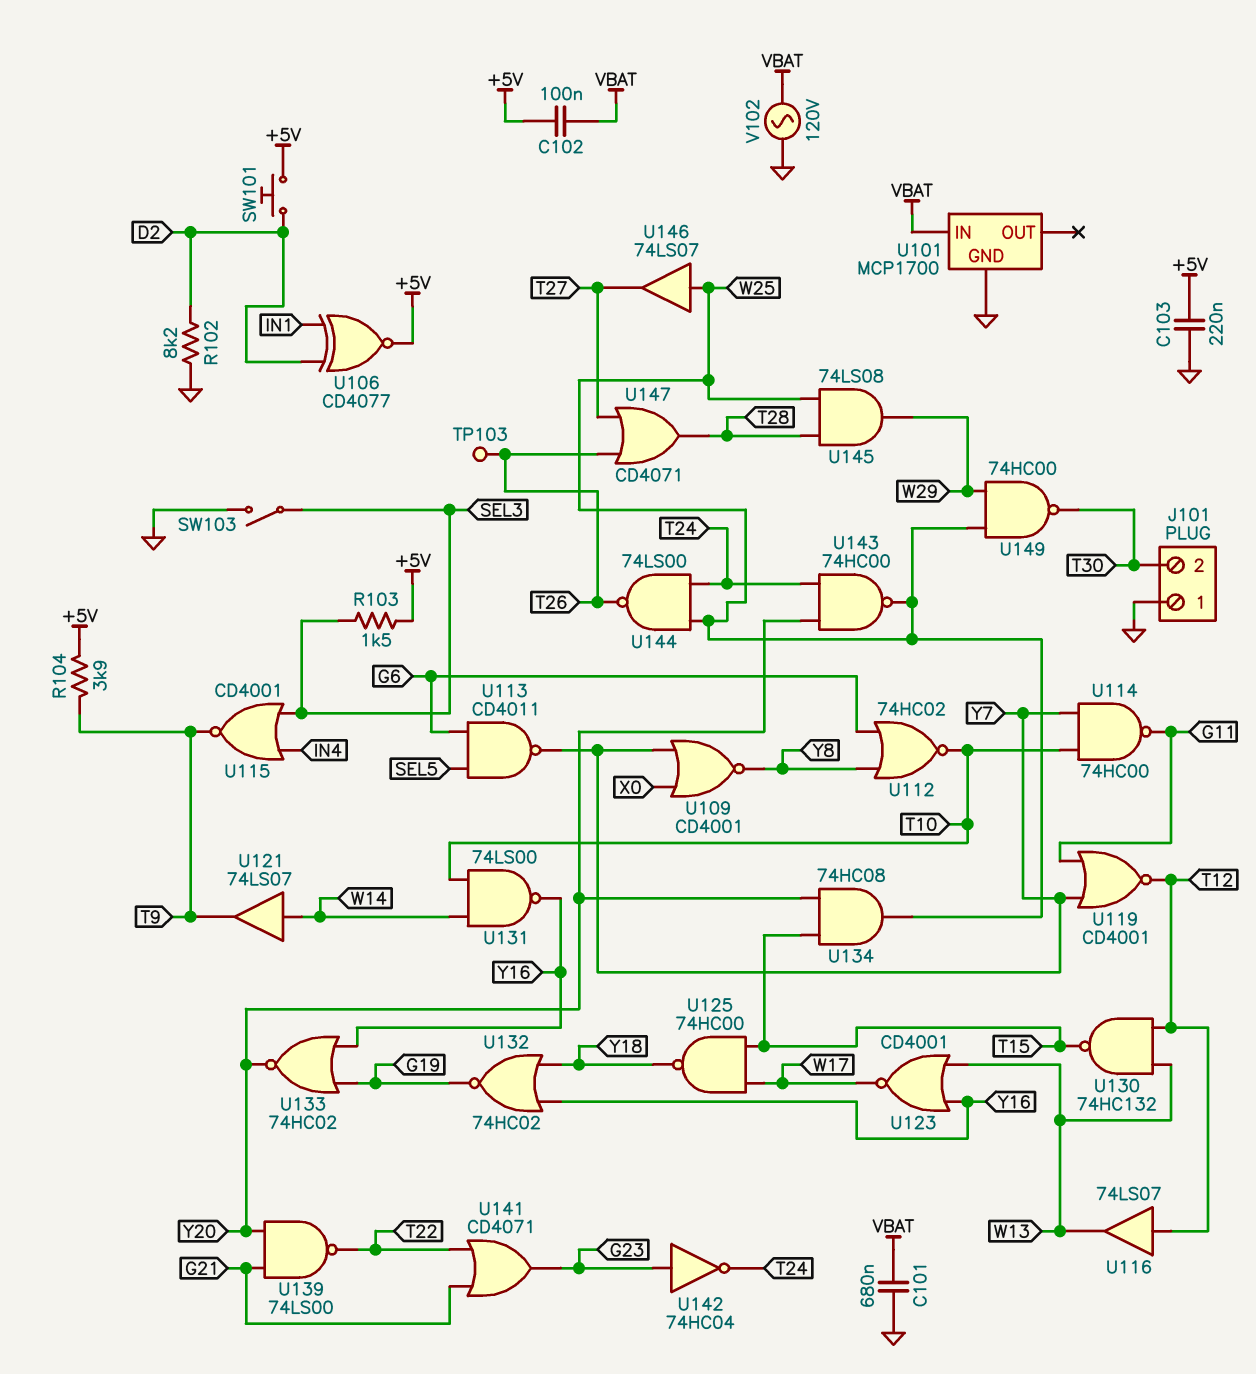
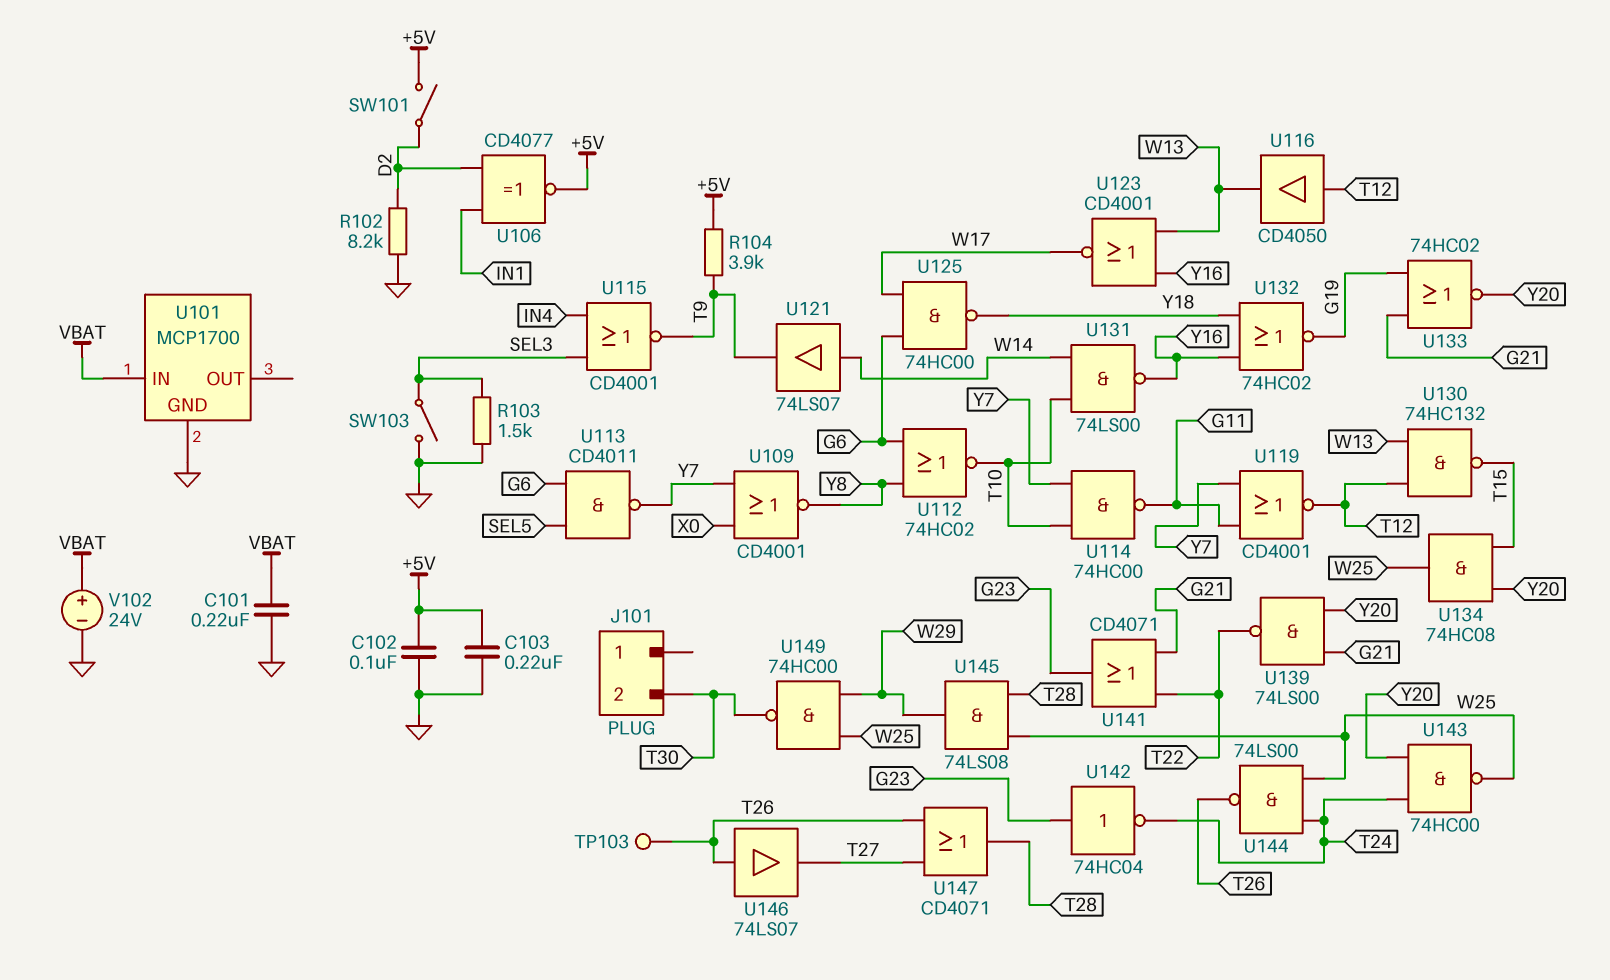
C101: 680nF (GND, VBAT) -> 220nF (GND, VBAT)
C102: 100nF (+5V, VBAT) -> 100nF (+5V, GND)
J101 pin 1: GND -> none
R103: 1.5k (+5V, SEL3) -> 1.5k (GND, SEL3)
SW101: button (+5V, D2) -> switch (+5V, D2)
U116: buffer 74LS07 (in T12, out W13) -> buffer CD4050 (in T12, out W13)
U125: NAND 74HC00 (in T15, in W17, out Y18) -> NAND 74HC00 (in G6, in W17, out Y18)
U133: NOR 74HC02 (in G19, in Y16, out Y20) -> NOR 74HC02 (in G19, in G21, out Y20)
U146: buffer 74LS07 (in W25, out T27) -> buffer 74LS07 (in T26, out T27)
V102: AC 120V (GND, VBAT) -> 24V (plus VBAT, minus GND)

